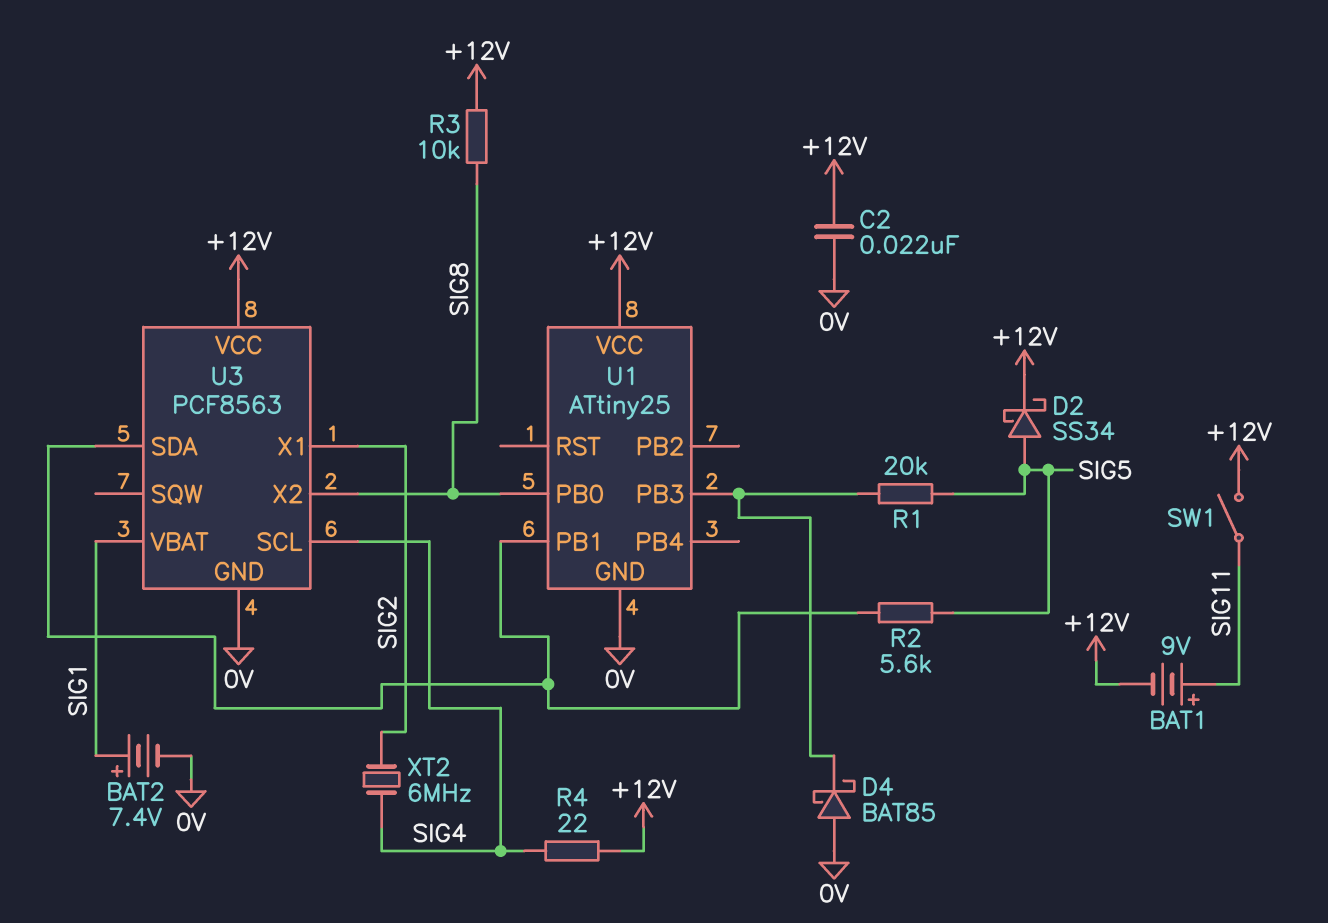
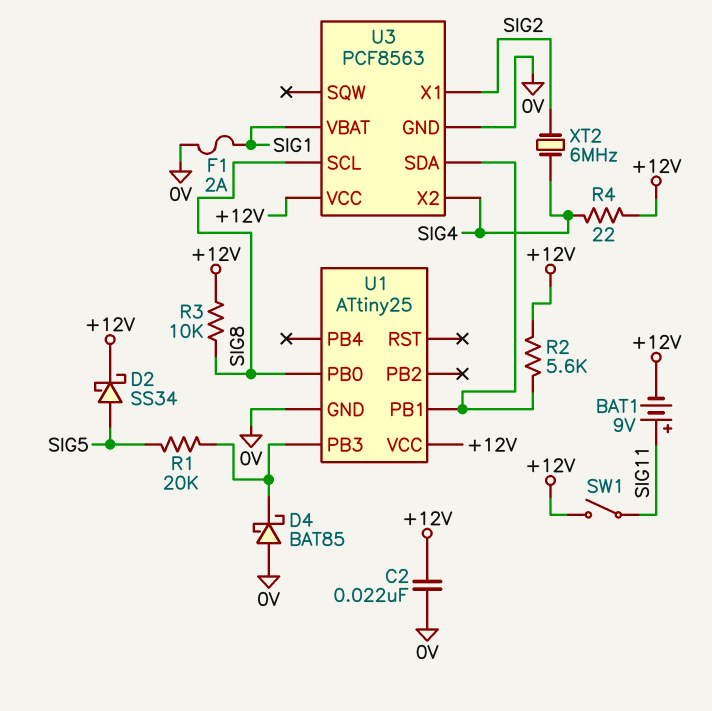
BAT2: 7.4V (plus SIG1, minus 0V) -> none
F1: none -> 2A (0V, SIG1)
R2: 5.6k (SIG5, U1/PB1) -> 5.6k (+12V, U1/PB1)
U3 pin SCL: SIG4 -> SIG8
U3 pin X2: SIG8 -> SIG4

